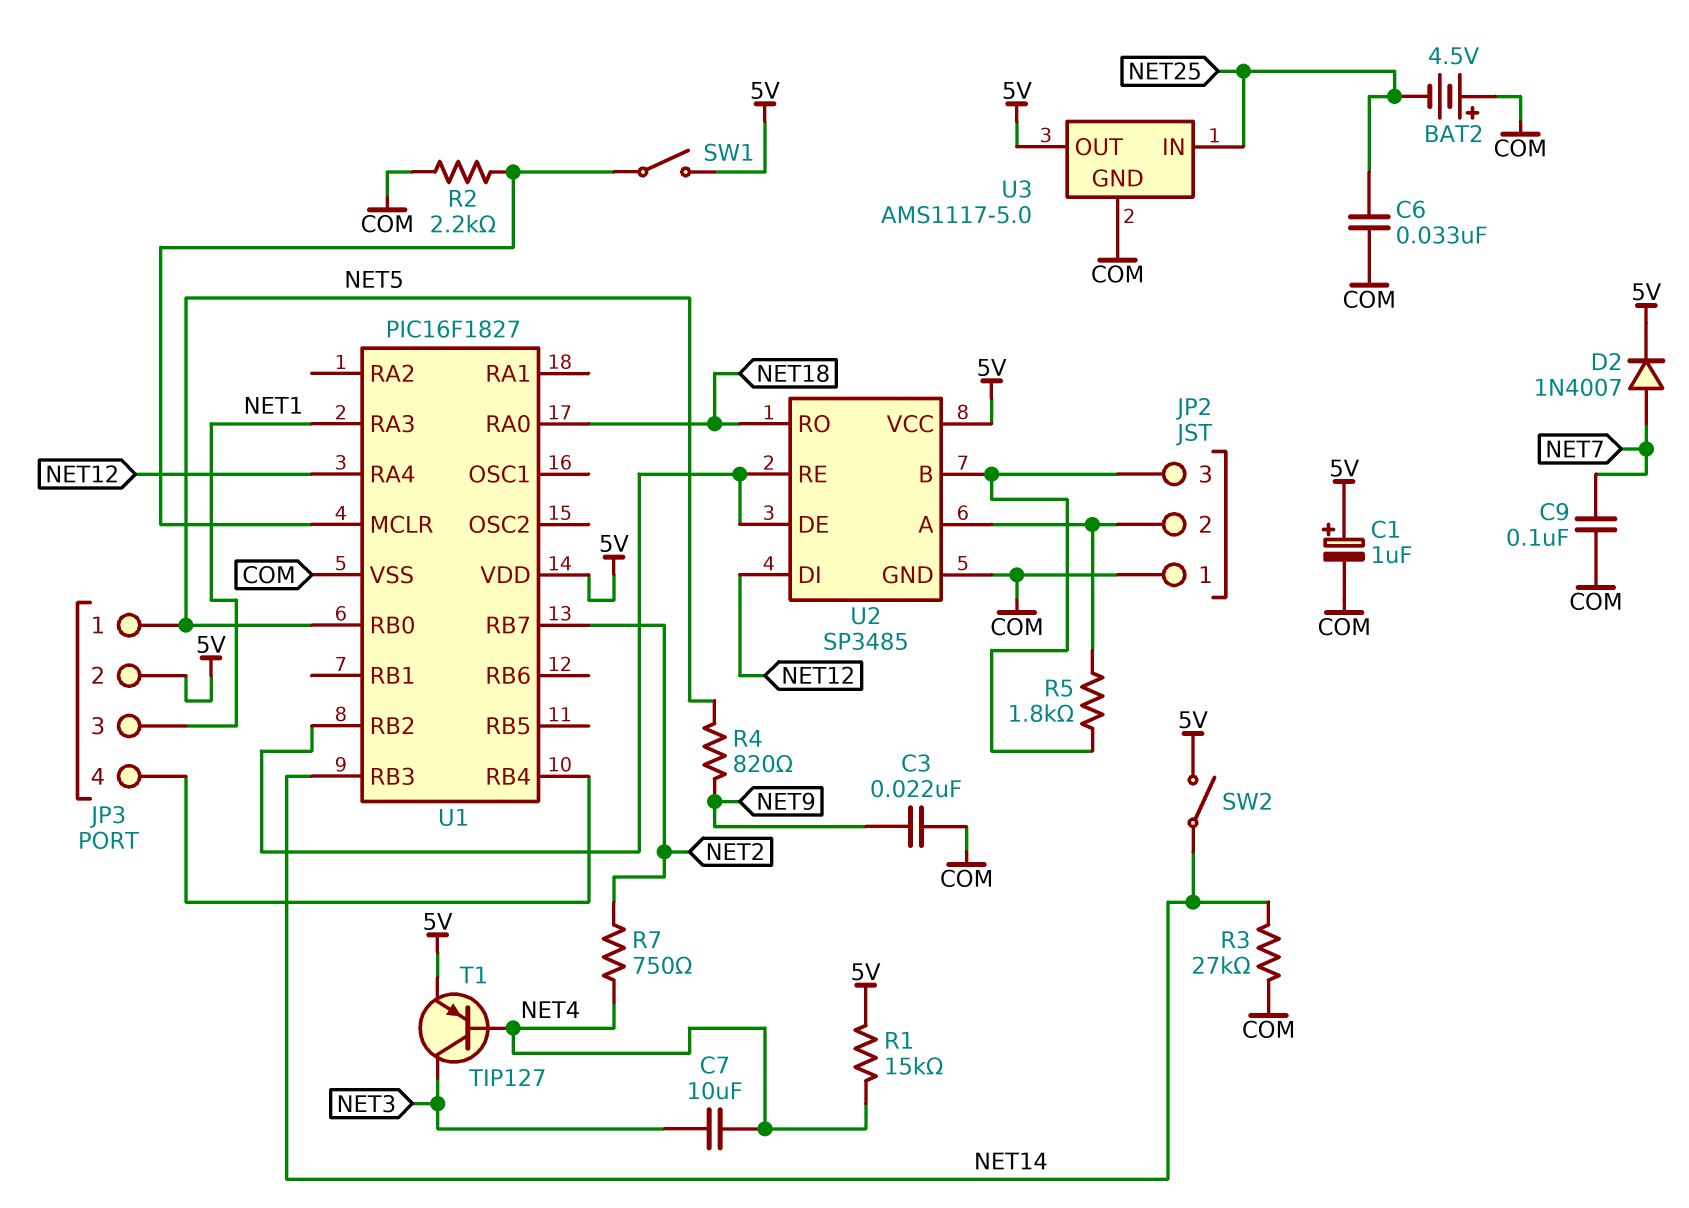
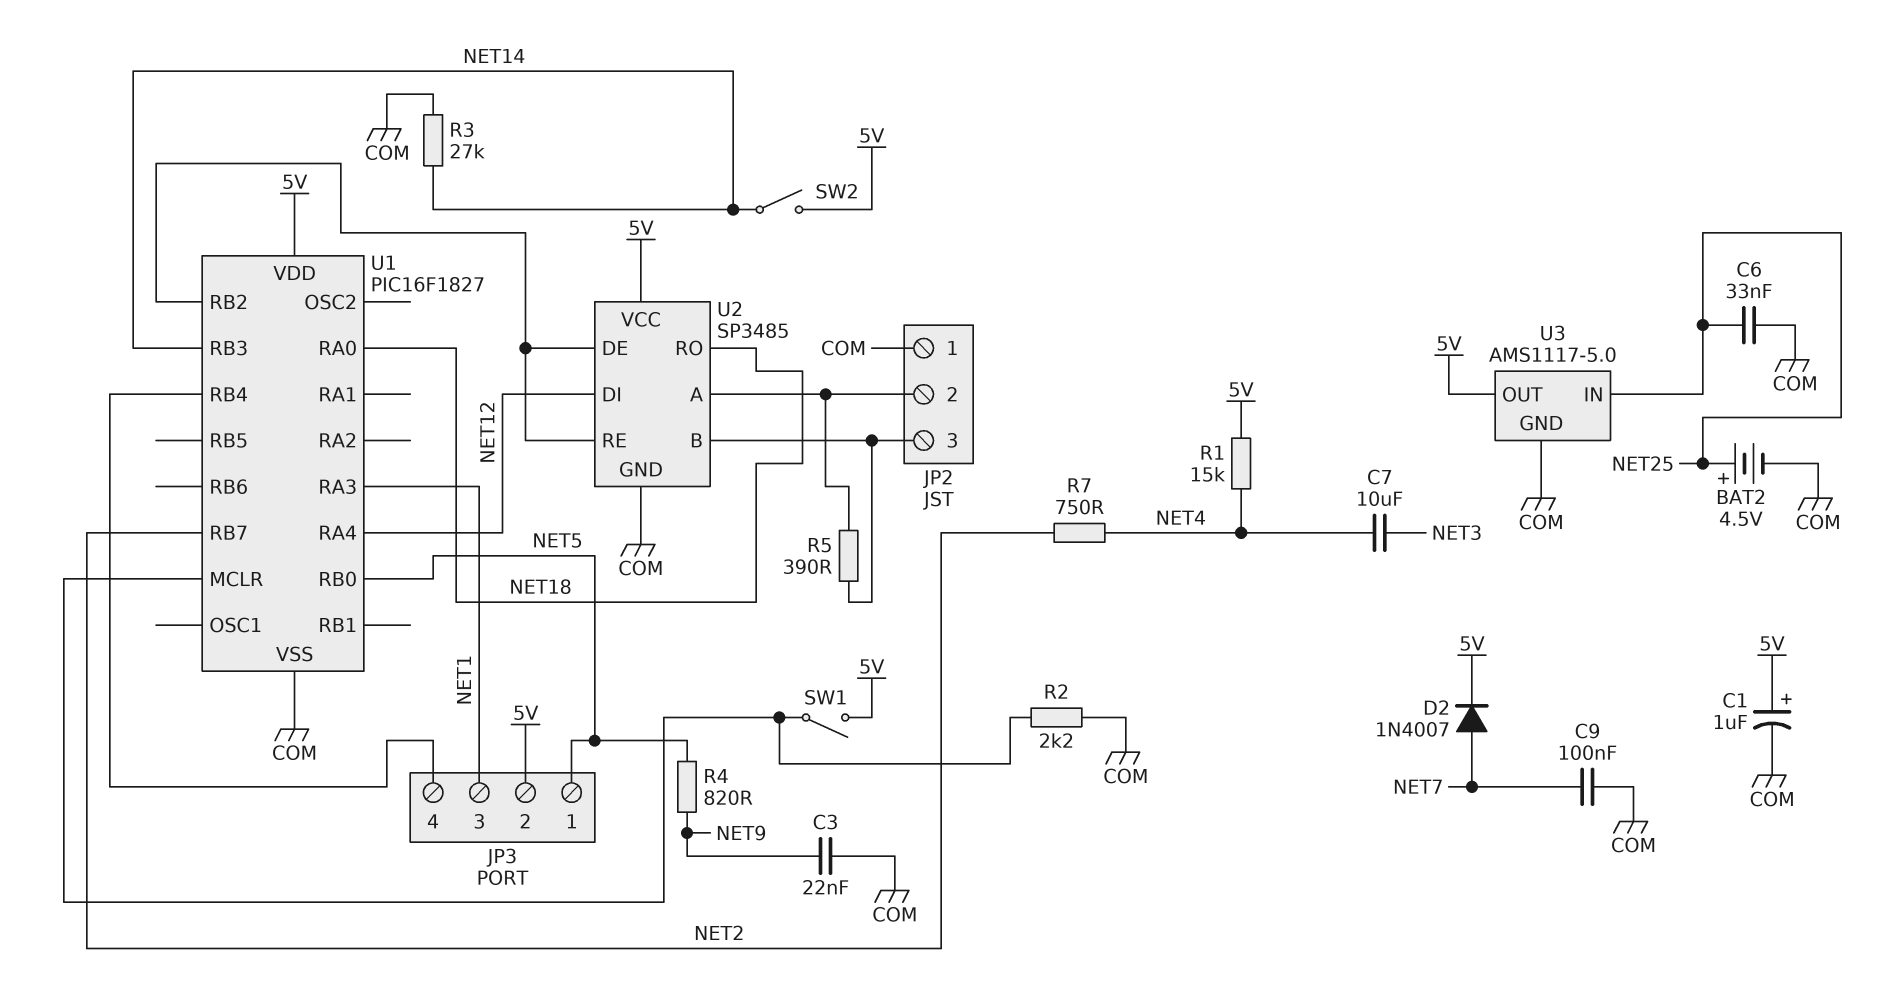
BAT2: 4.5V (plus COM, minus NET25) -> 4.5V (plus NET25, minus COM)
R5: 1.8k (JP2/2, JP2/3) -> 390 (JP2/2, JP2/3)
T1: PNP TIP127 (B NET4, C NET3, E 5V) -> none

